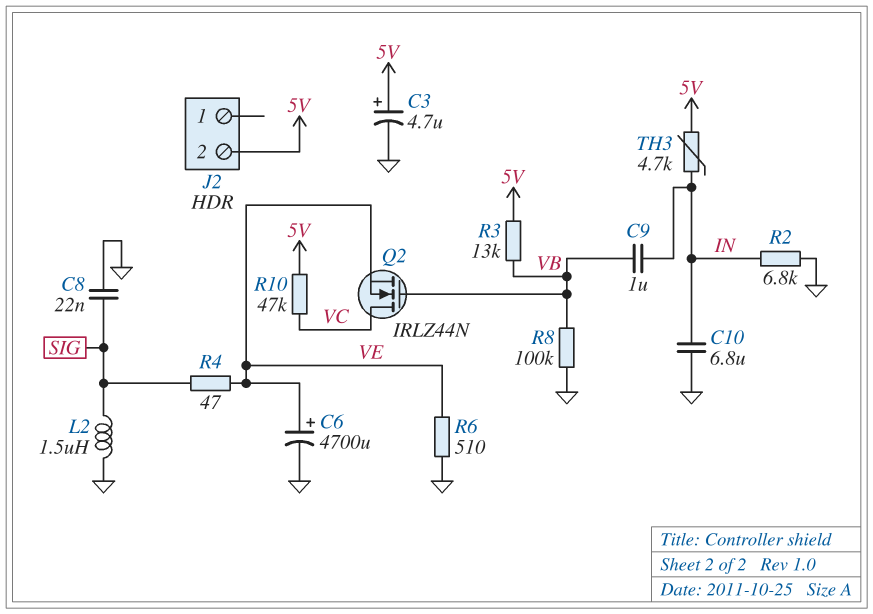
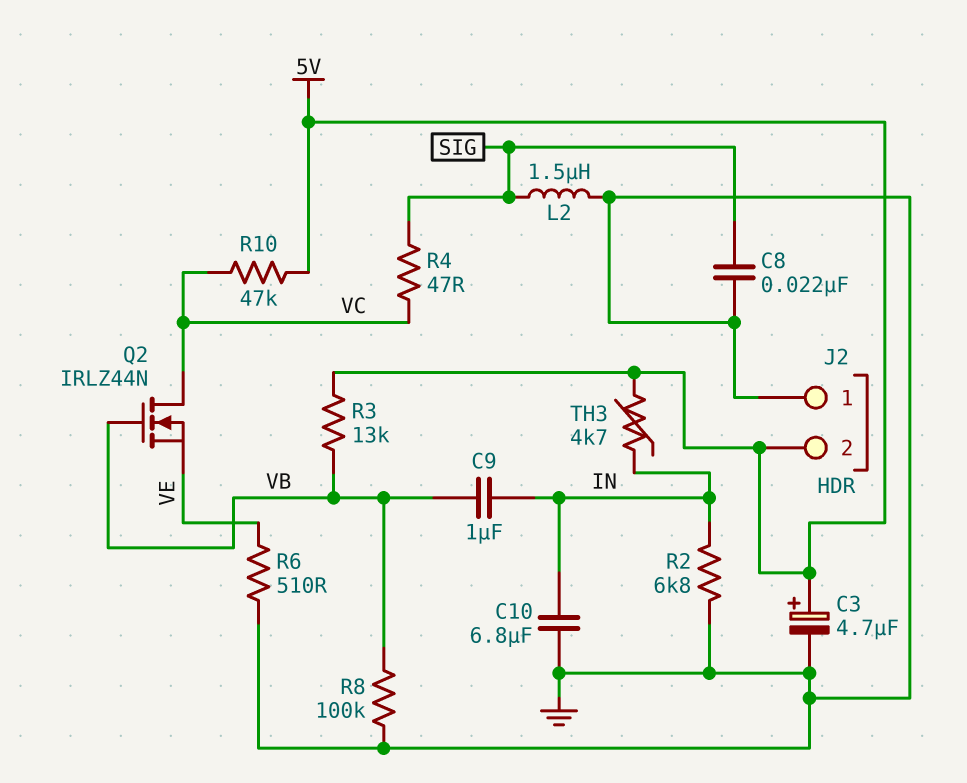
C6: 4700uF (plus VE, minus GND) -> none
J2 pin 1: none -> GND
R4: 47 (SIG, VE) -> 47 (SIG, VC)

